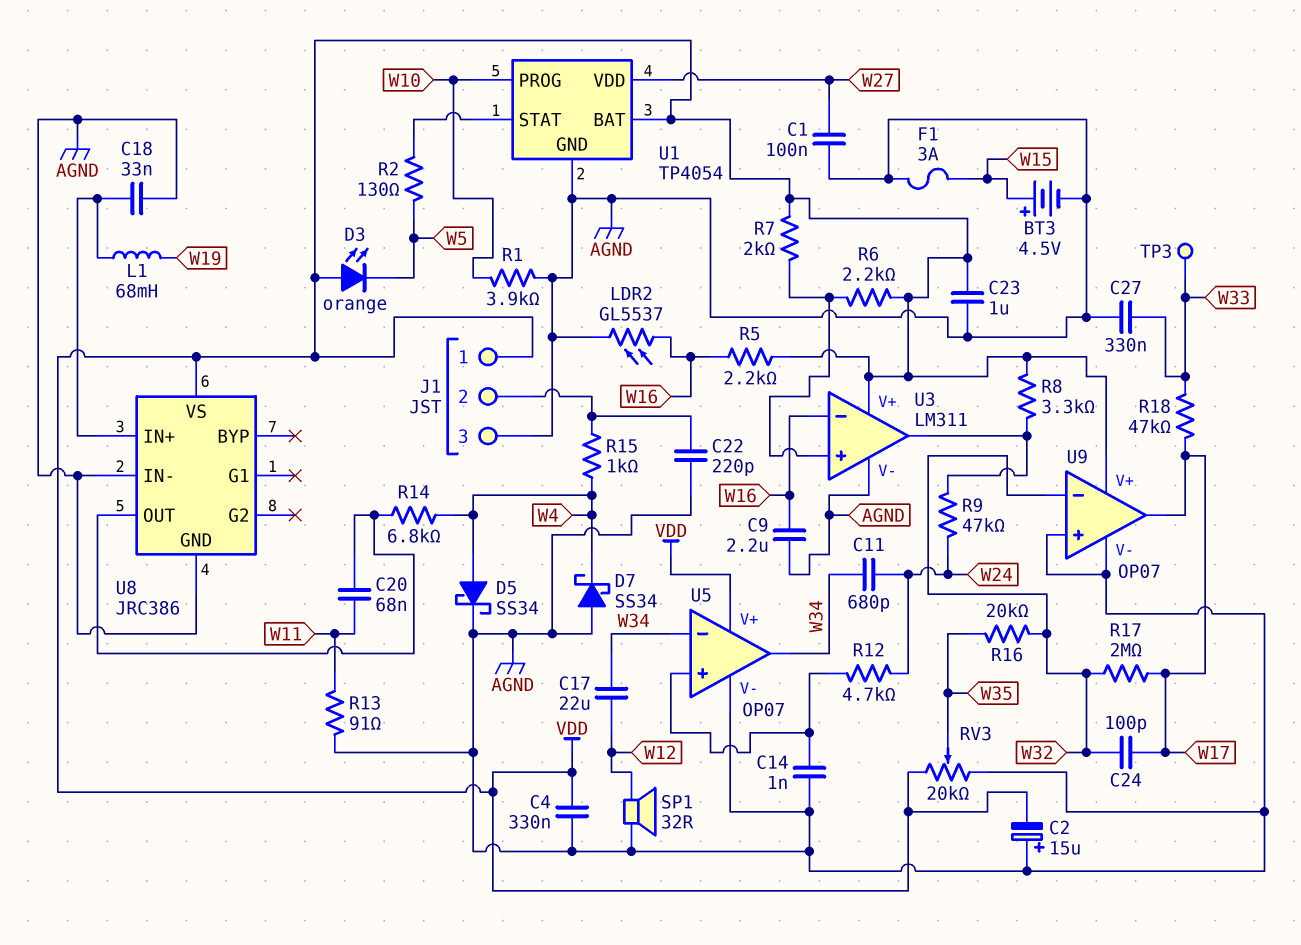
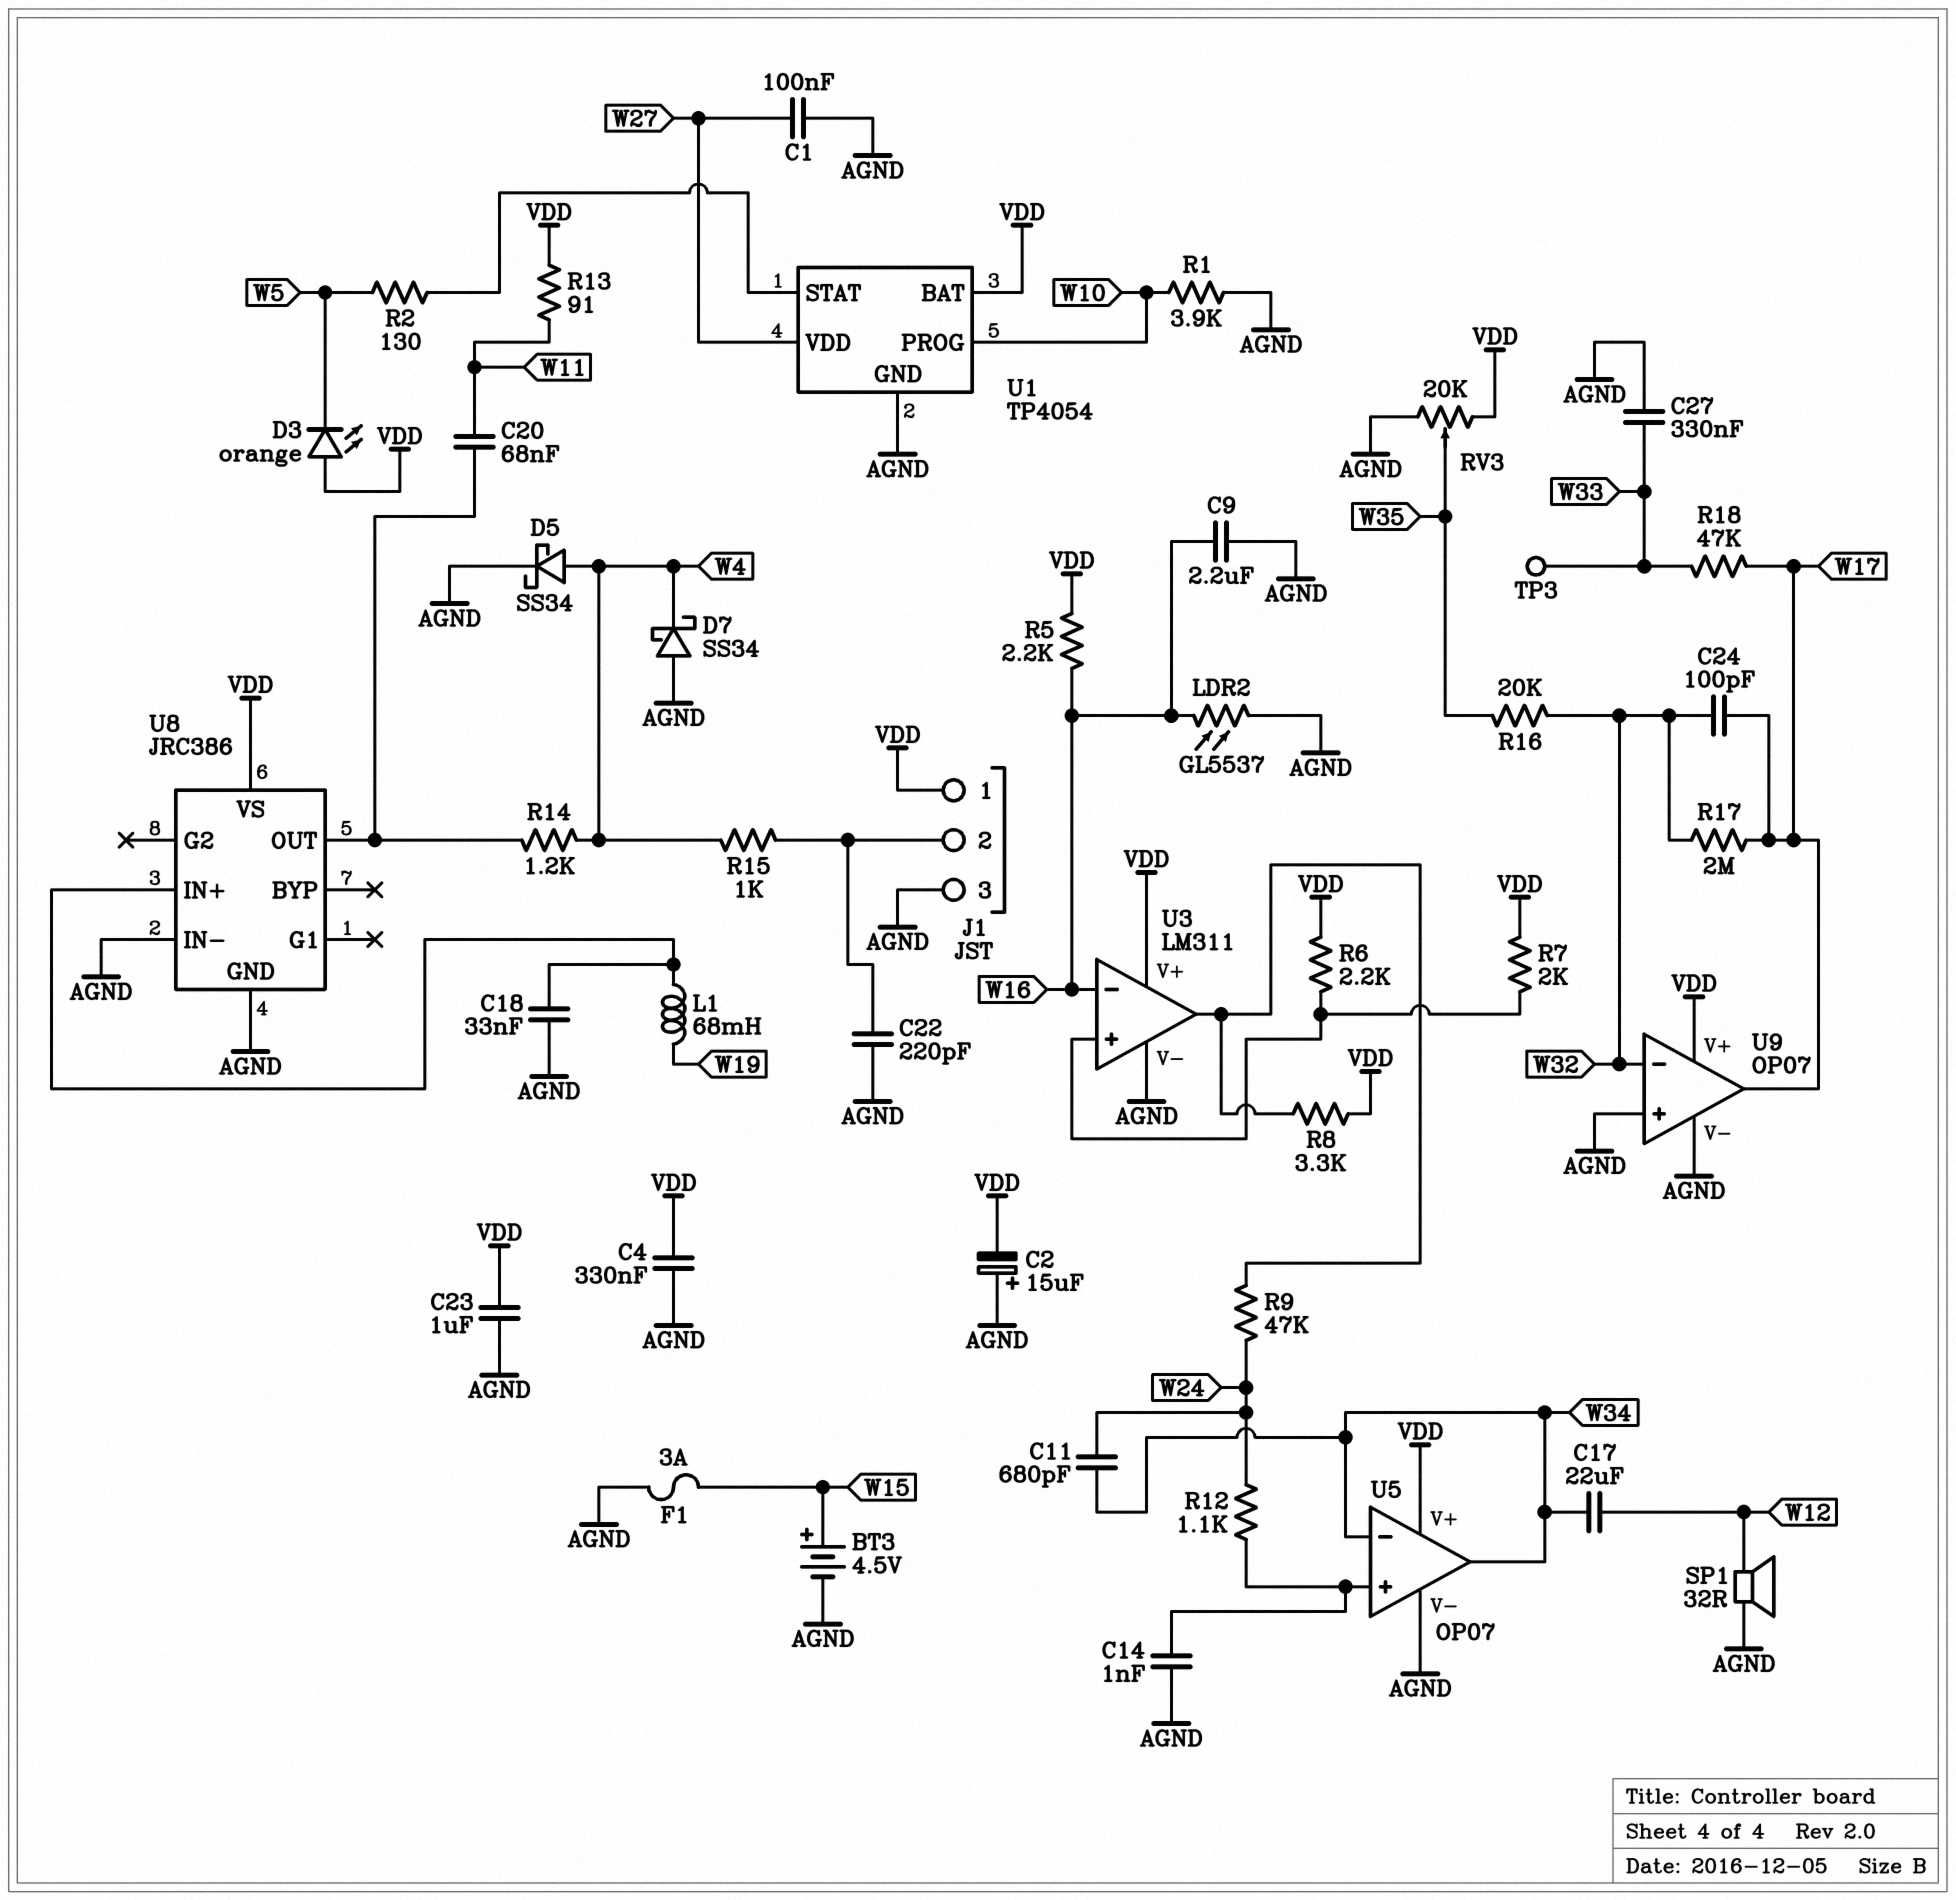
R12: 4.7k (U5/in+, W24) -> 1.1k (U5/in+, W24)
R13: 91 (AGND, W11) -> 91 (VDD, W11)
R14: 6.8k (U8/OUT, W4) -> 1.2k (U8/OUT, W4)

